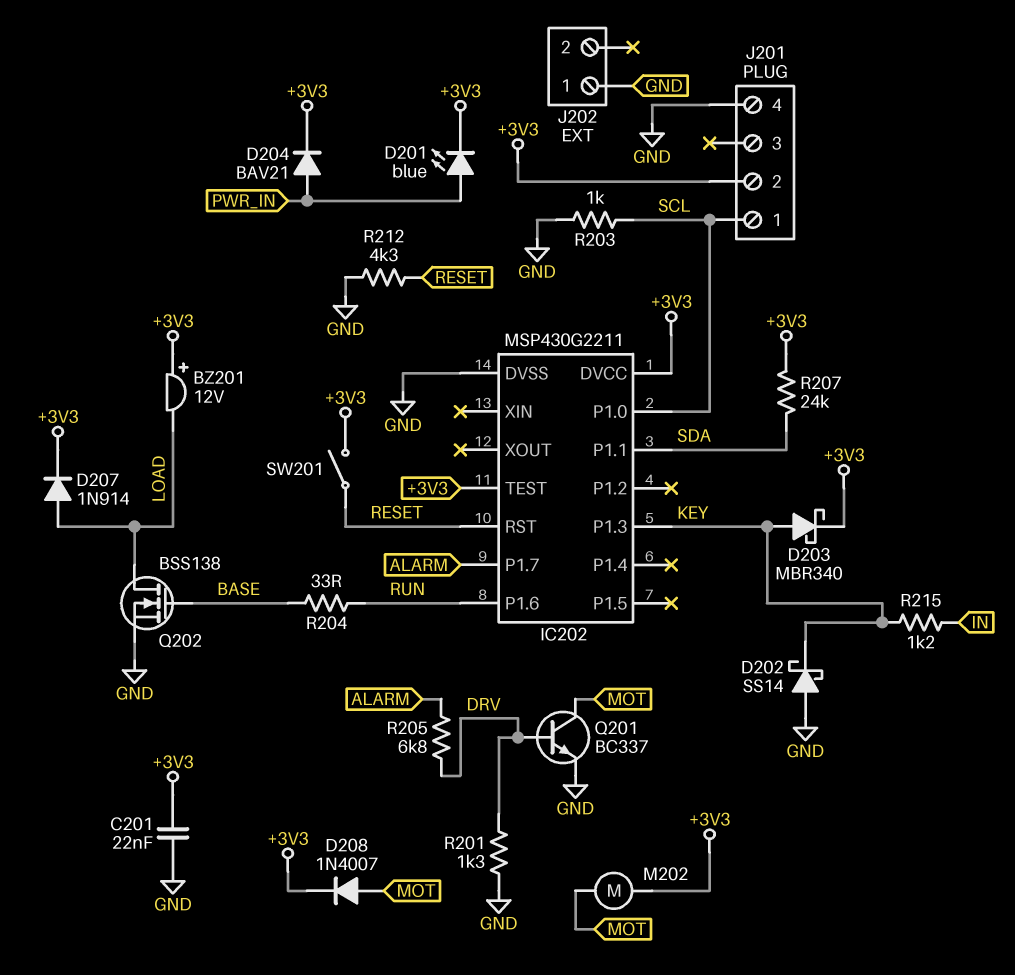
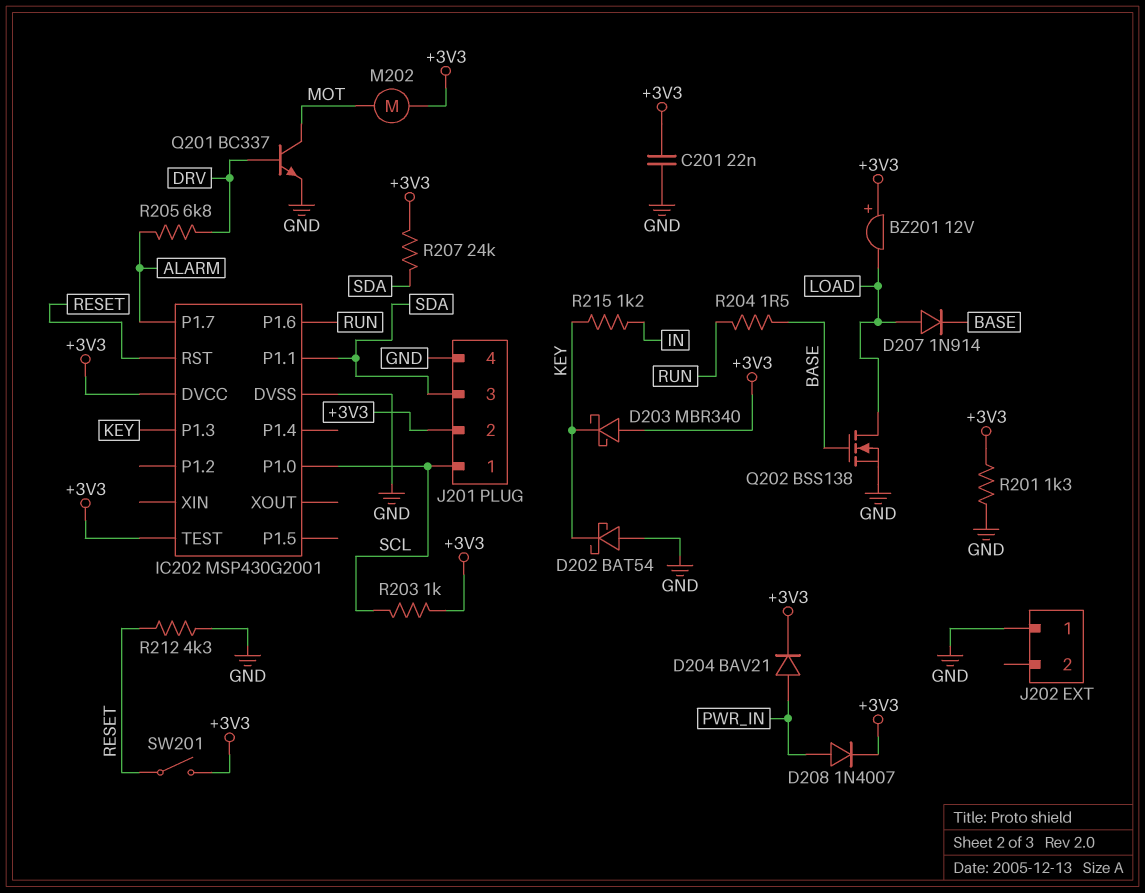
D201: LED blue (A PWR_IN, K +3V3) -> none
D202: schottky SS14 (A GND, K KEY) -> schottky BAT54 (A GND, K KEY)
D203: schottky MBR340 (A KEY, K +3V3) -> schottky MBR340 (A +3V3, K KEY)
D207: diode 1N914 (A LOAD, K +3V3) -> diode 1N914 (A LOAD, K BASE)
D208: diode 1N4007 (A MOT, K +3V3) -> diode 1N4007 (A PWR_IN, K +3V3)
IC202: MSP430G2211 -> MSP430G2001
J201 pin 3: none -> SDA
R201: 1.3k (DRV, GND) -> 1.3k (+3V3, GND)
R203: 1k (GND, SCL) -> 1k (+3V3, SCL)
R204: 33 (BASE, RUN) -> 1.5 (BASE, RUN)

